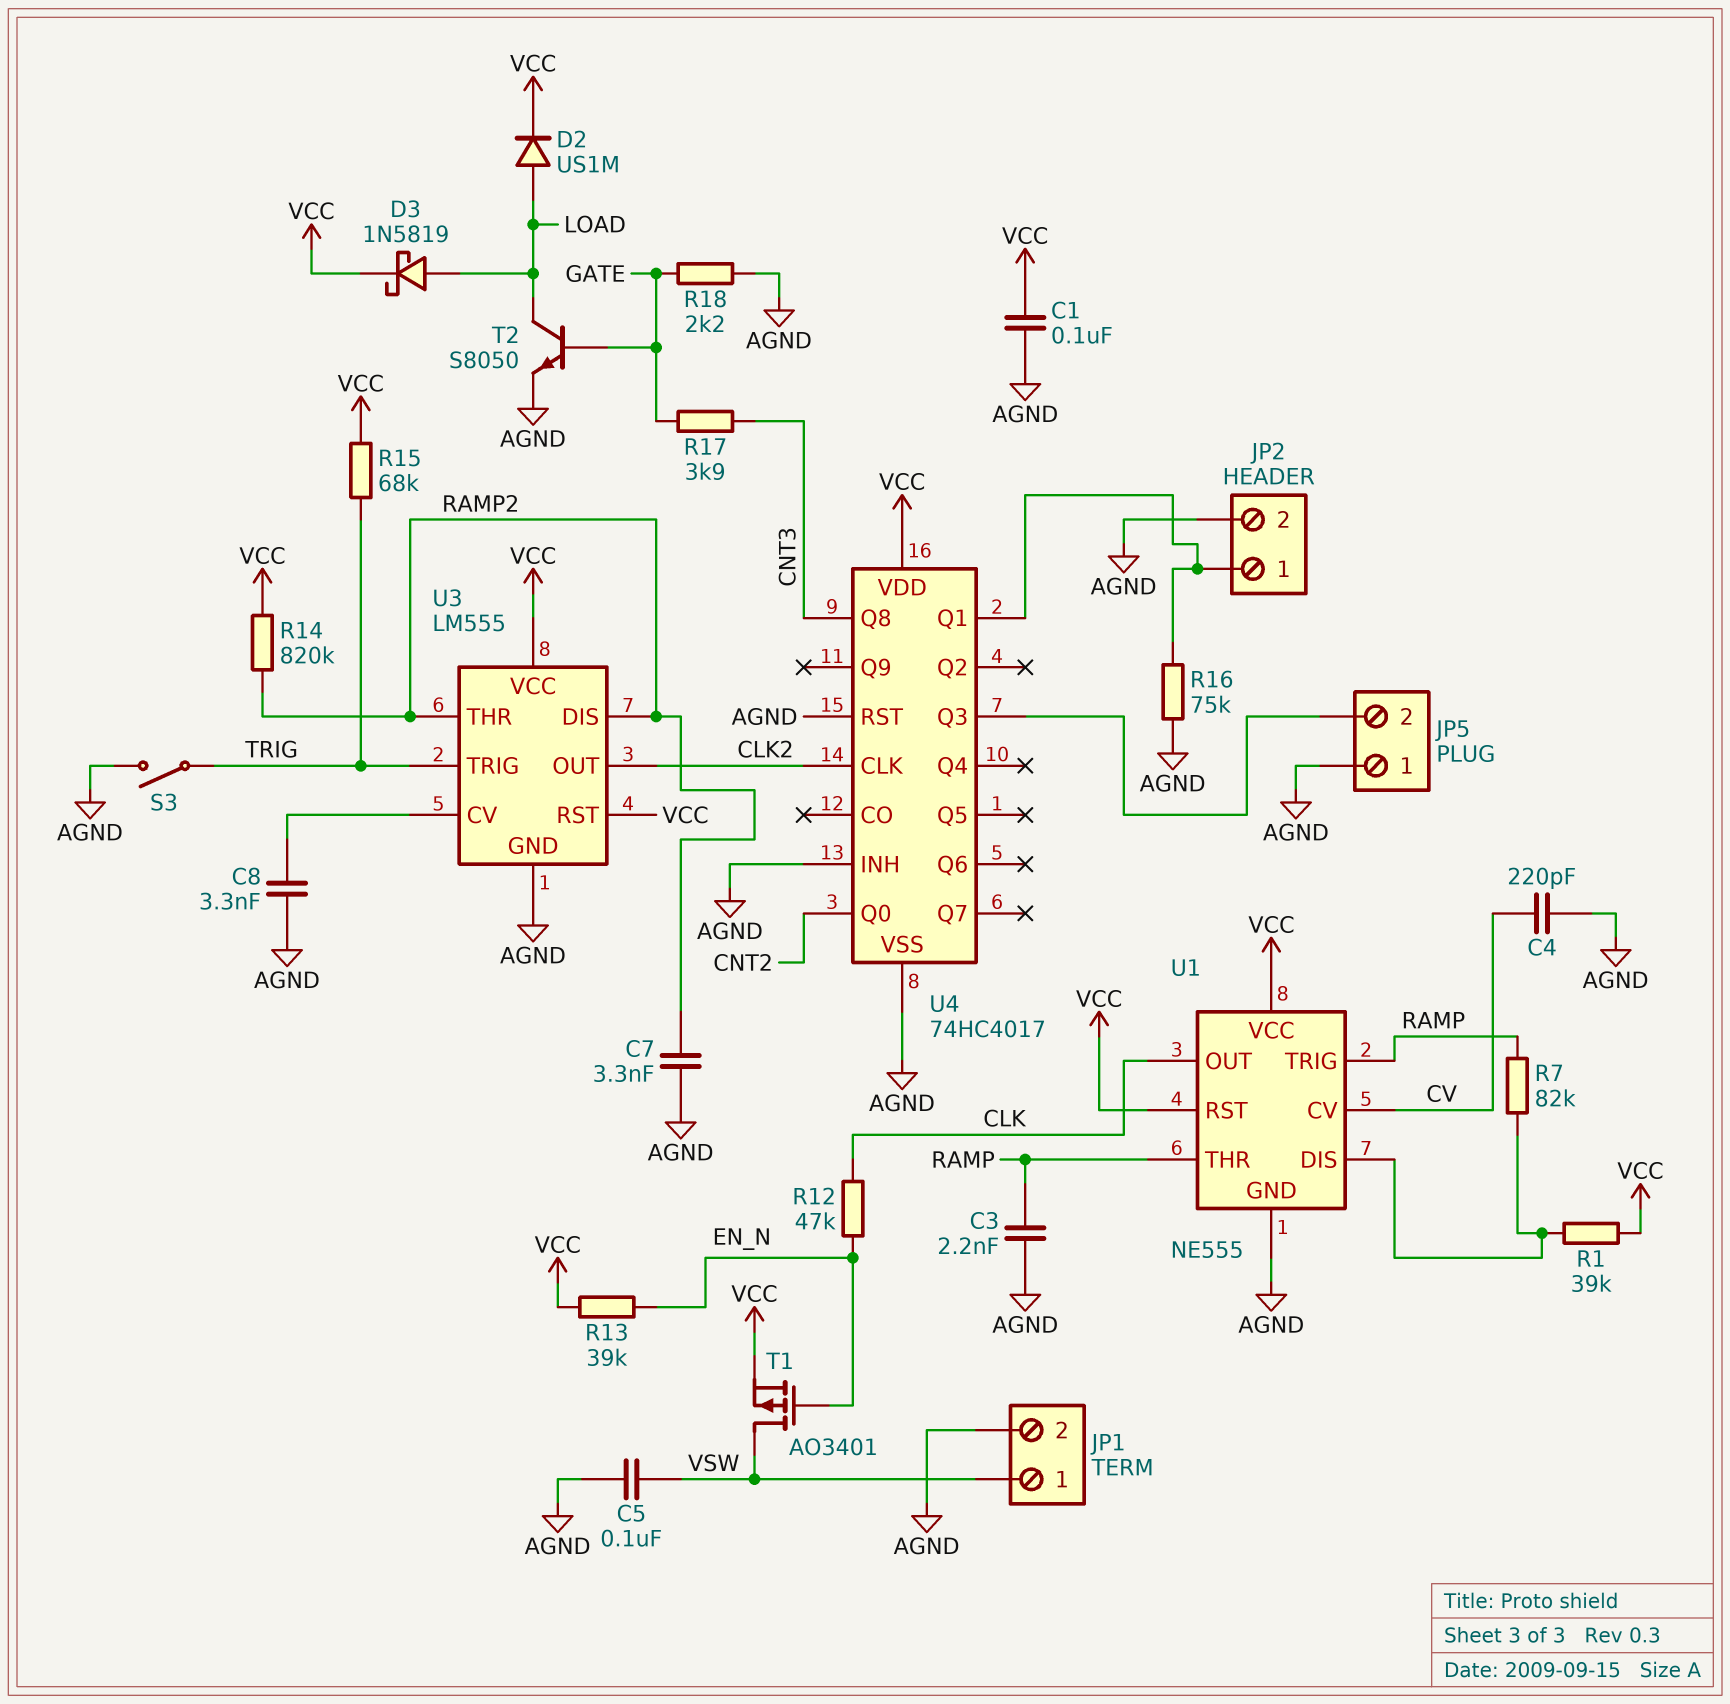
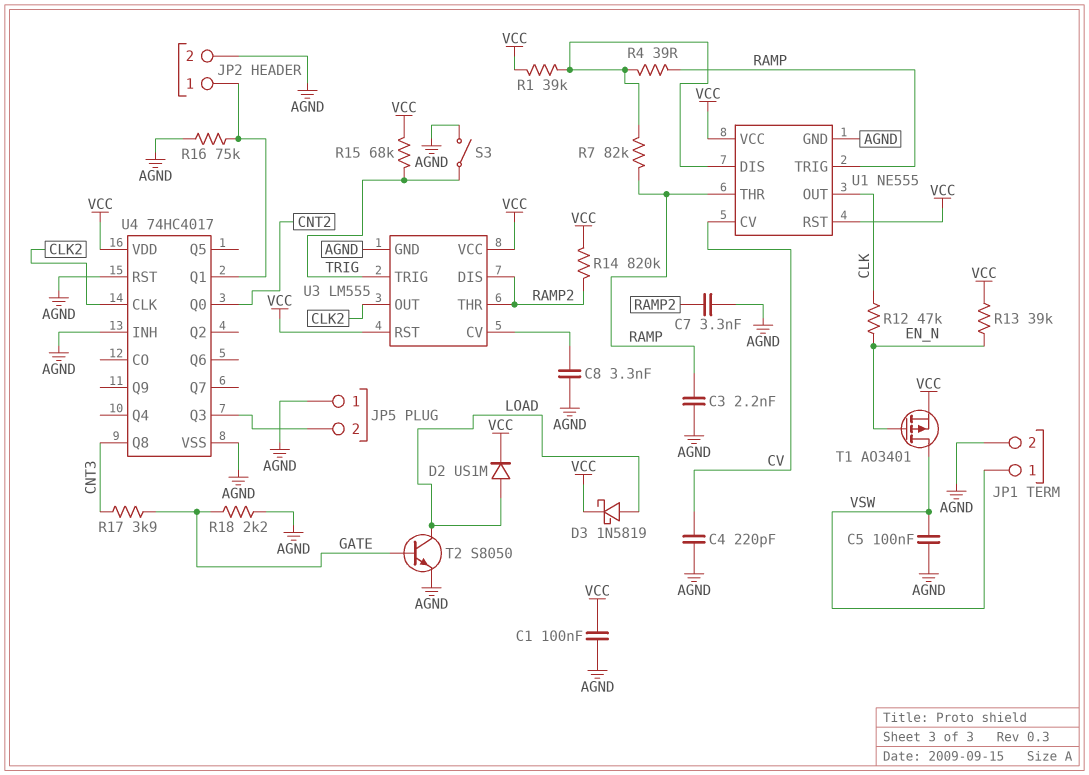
R4: none -> 39 (RAMP, U1/DIS)

